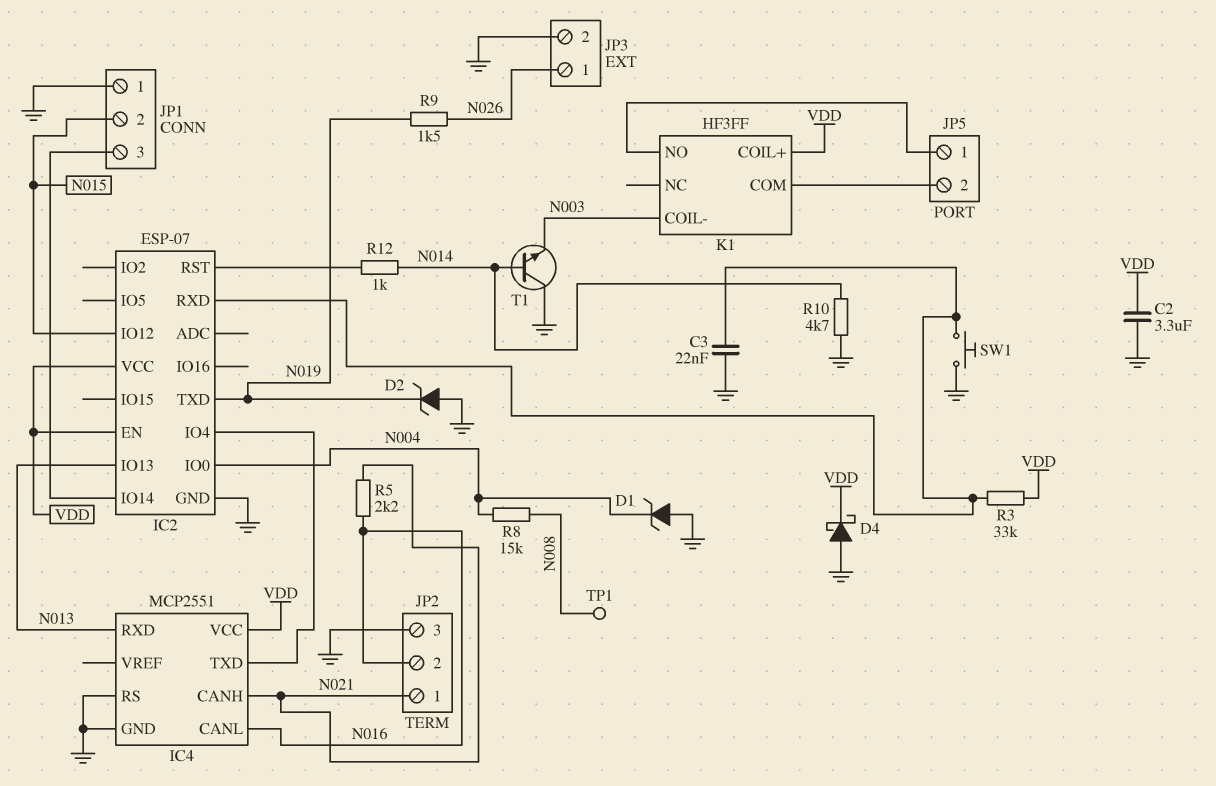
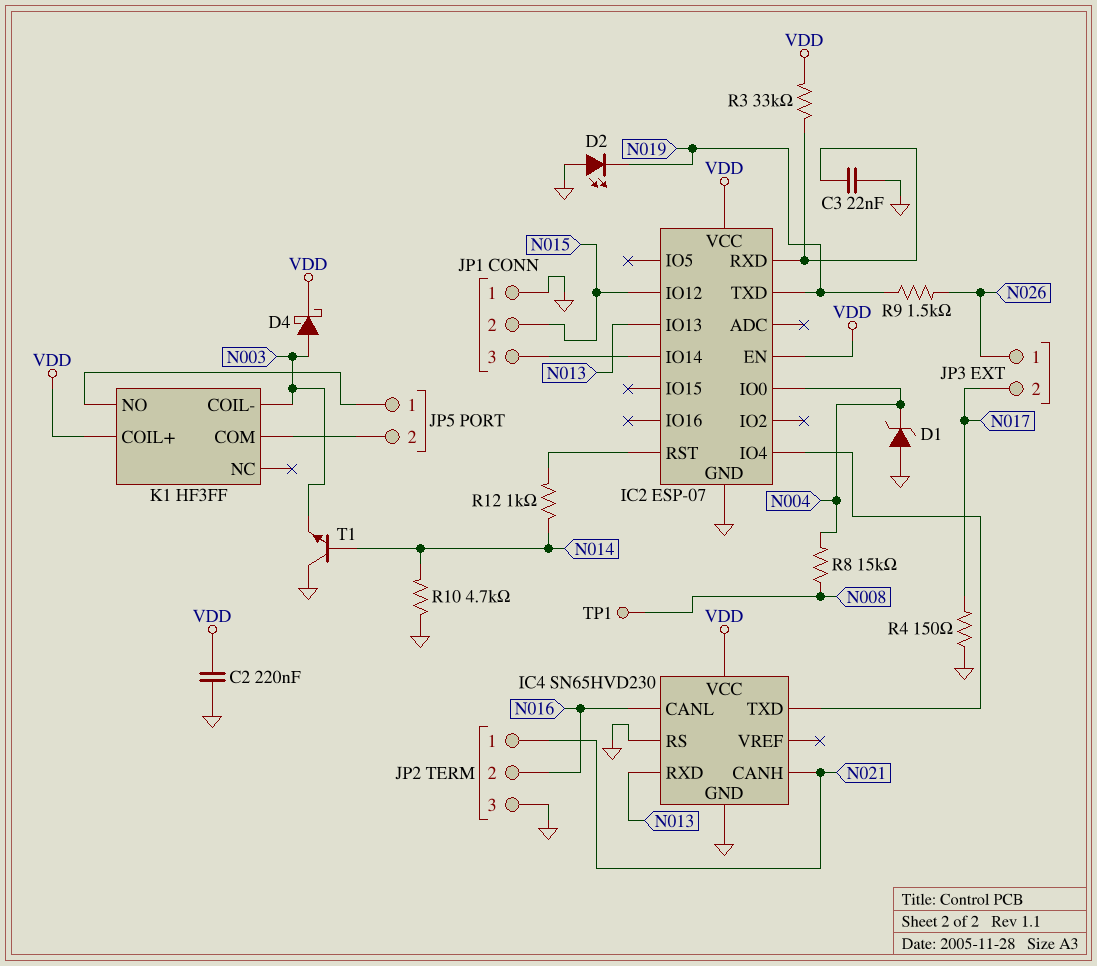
C2: 3.3uF (GND, VDD) -> 220nF (GND, VDD)
D2: zener (A GND, K N019) -> LED (A GND, K N019)
D4: schottky (A GND, K VDD) -> schottky (A N003, K VDD)
IC4: MCP2551 -> SN65HVD230
JP3 pin 2: GND -> N017
R4: none -> 150 (GND, N017)
R5: 2.2k (N016, N021) -> none
SW1: button (GND, IC2/RXD) -> none

